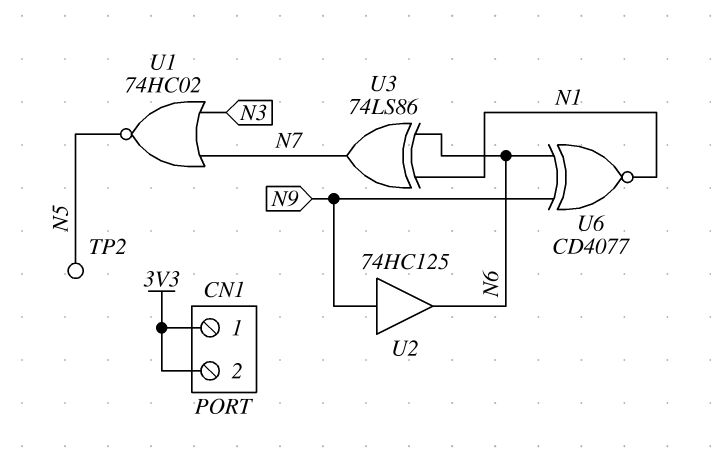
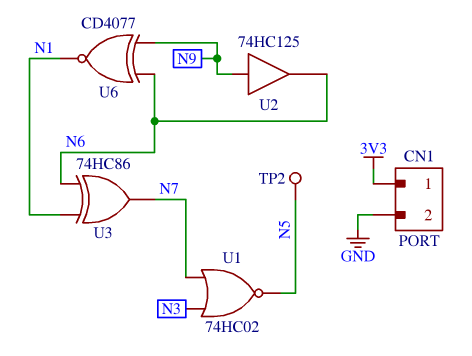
CN1 pin 2: 3V3 -> GND
U3: XOR 74LS86 (in N1, in N6, out N7) -> XOR 74HC86 (in N1, in N6, out N7)

